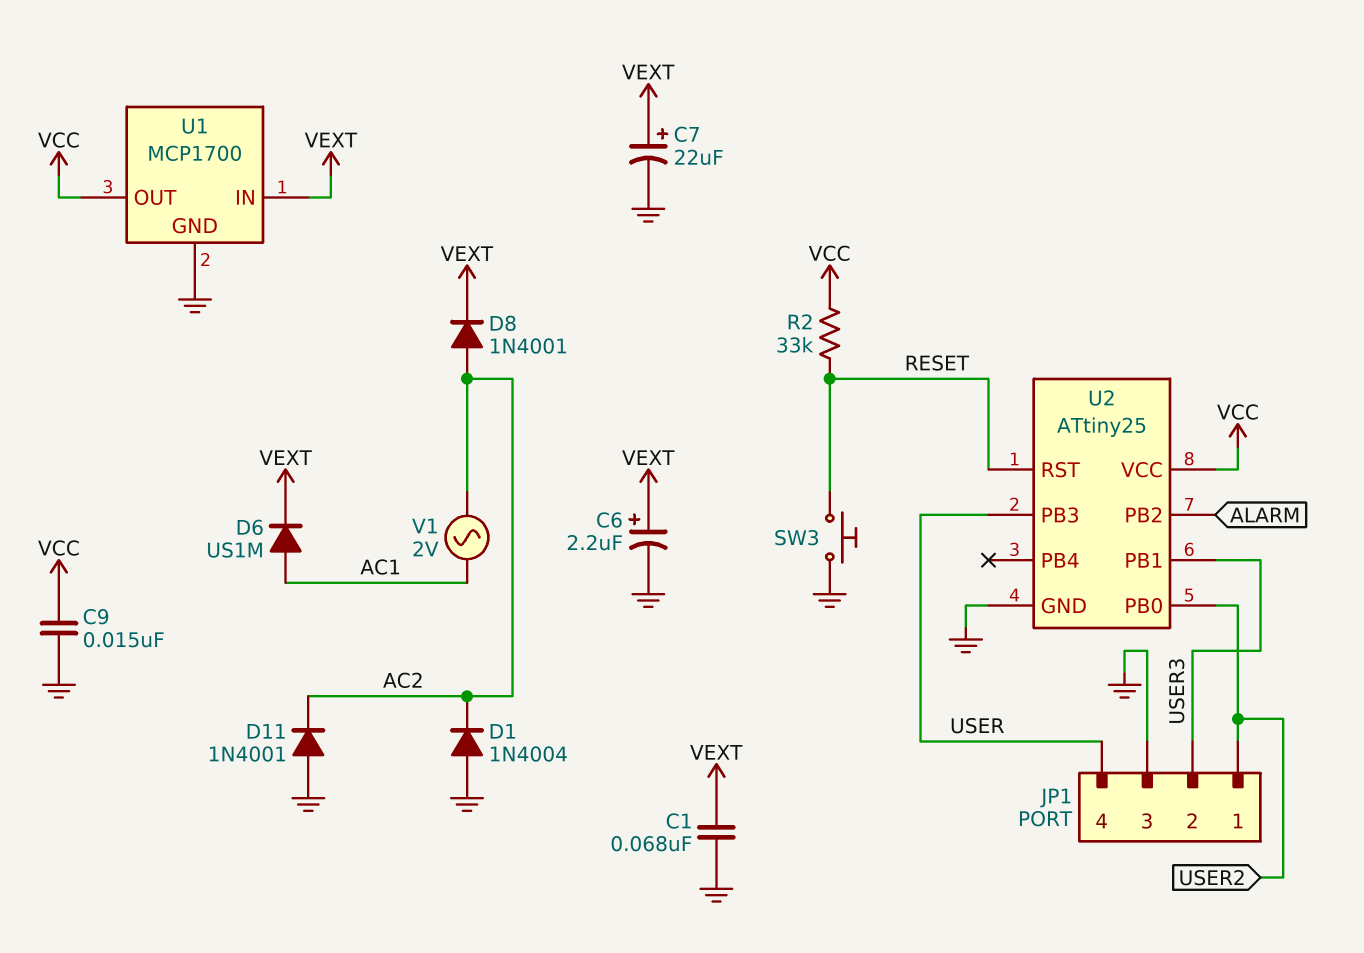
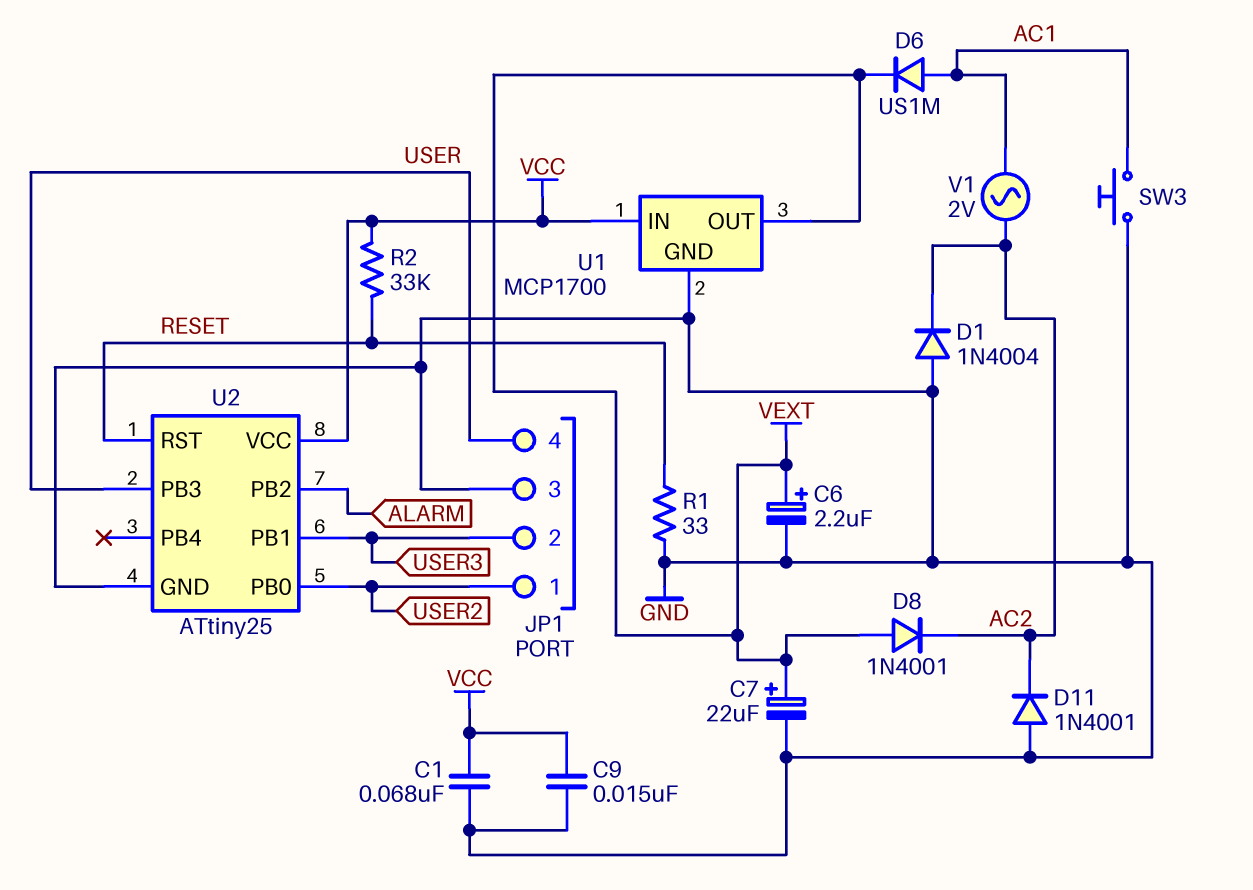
C1: 68nF (GND, VEXT) -> 68nF (GND, VCC)
D8: diode 1N4001 (A AC2, K VEXT) -> diode 1N4001 (A VEXT, K AC2)
R1: none -> 33 (GND, RESET)
SW3: button (GND, RESET) -> button (AC1, GND)
U1 pin IN: VEXT -> VCC
U1 pin OUT: VCC -> VEXT

